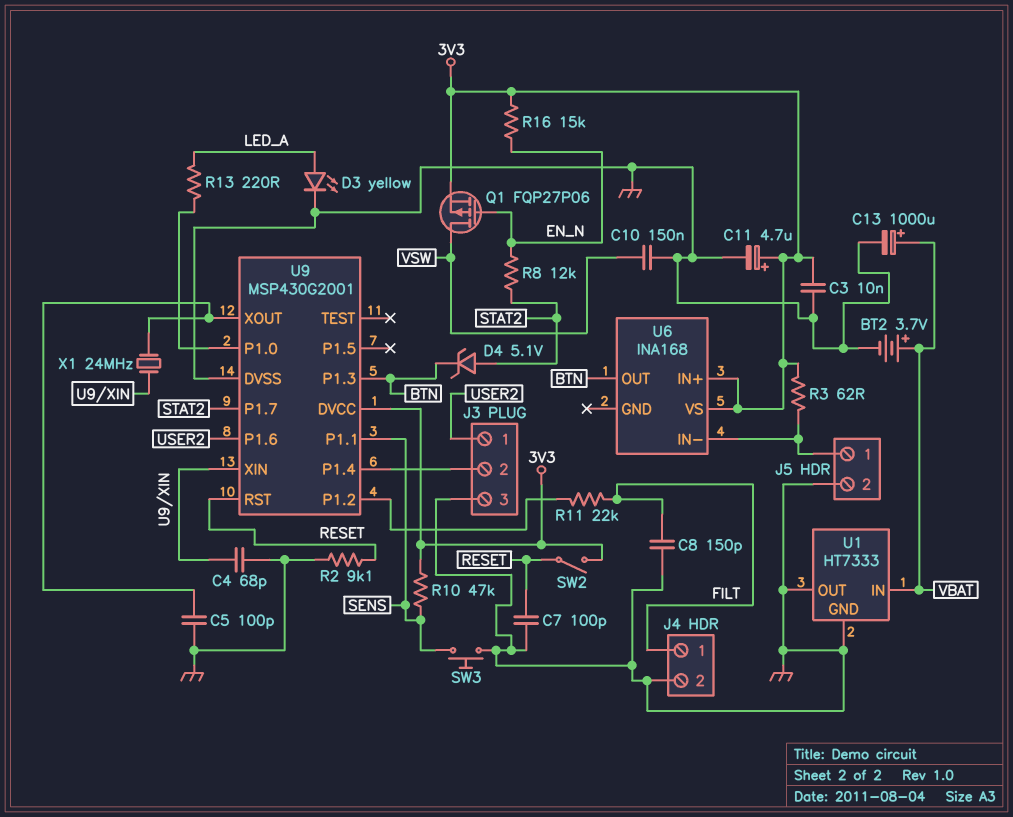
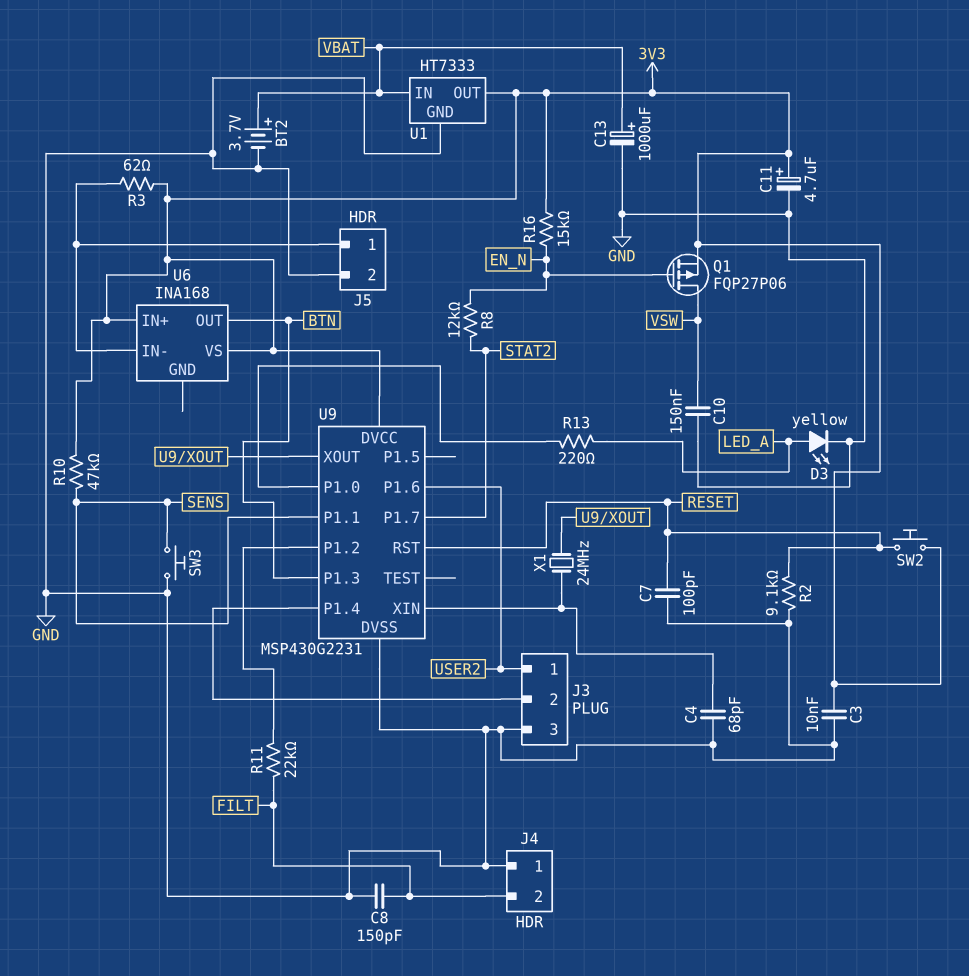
C5: 100pF (GND, U9/XOUT) -> none
D4: zener 5.1V (A STAT2, K BTN) -> none
J4 pin 1: FILT -> GND
J4 pin 2: GND -> FILT
SW2: switch (3V3, RESET) -> button (3V3, RESET)
U1 pin OUT: GND -> 3V3
U9: MSP430G2001 -> MSP430G2231

